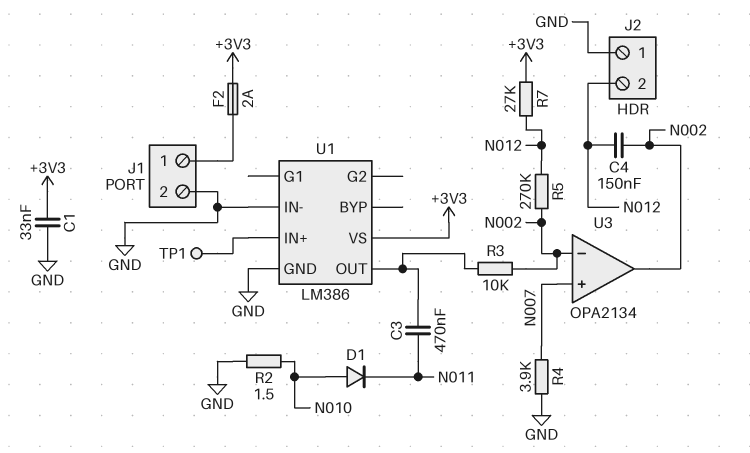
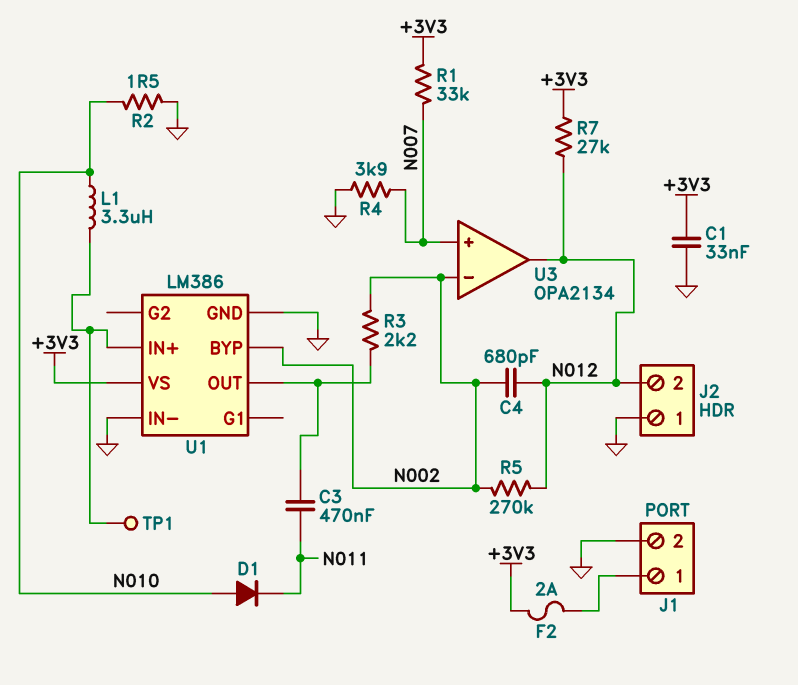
C4: 150nF (N002, N012) -> 680pF (N002, N012)
L1: none -> 3.3uH (N010, U1/IN+)
R1: none -> 33k (+3V3, N007)
R3: 10k (N002, U1/OUT) -> 2.2k (N002, U1/OUT)
U1 pin BYP: none -> N002
U3 pin out: N002 -> N012

